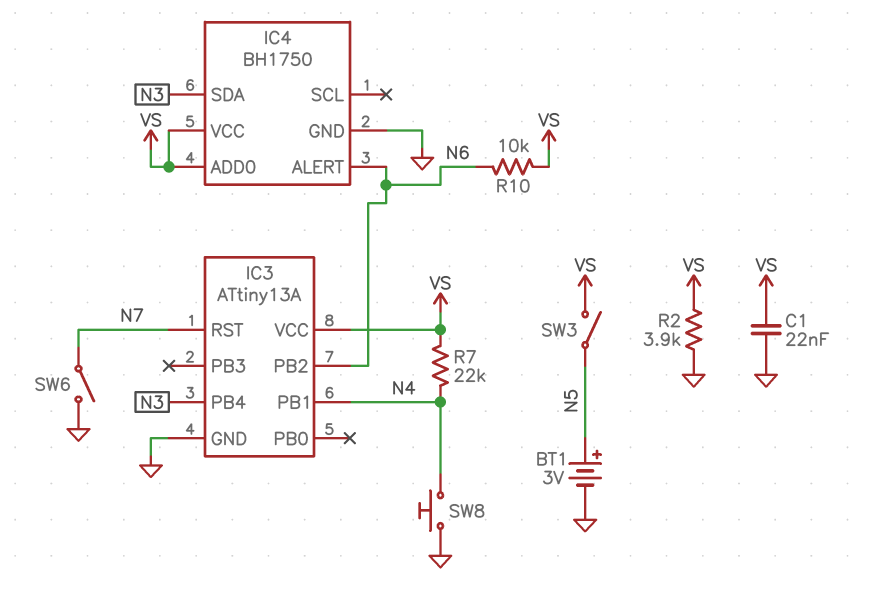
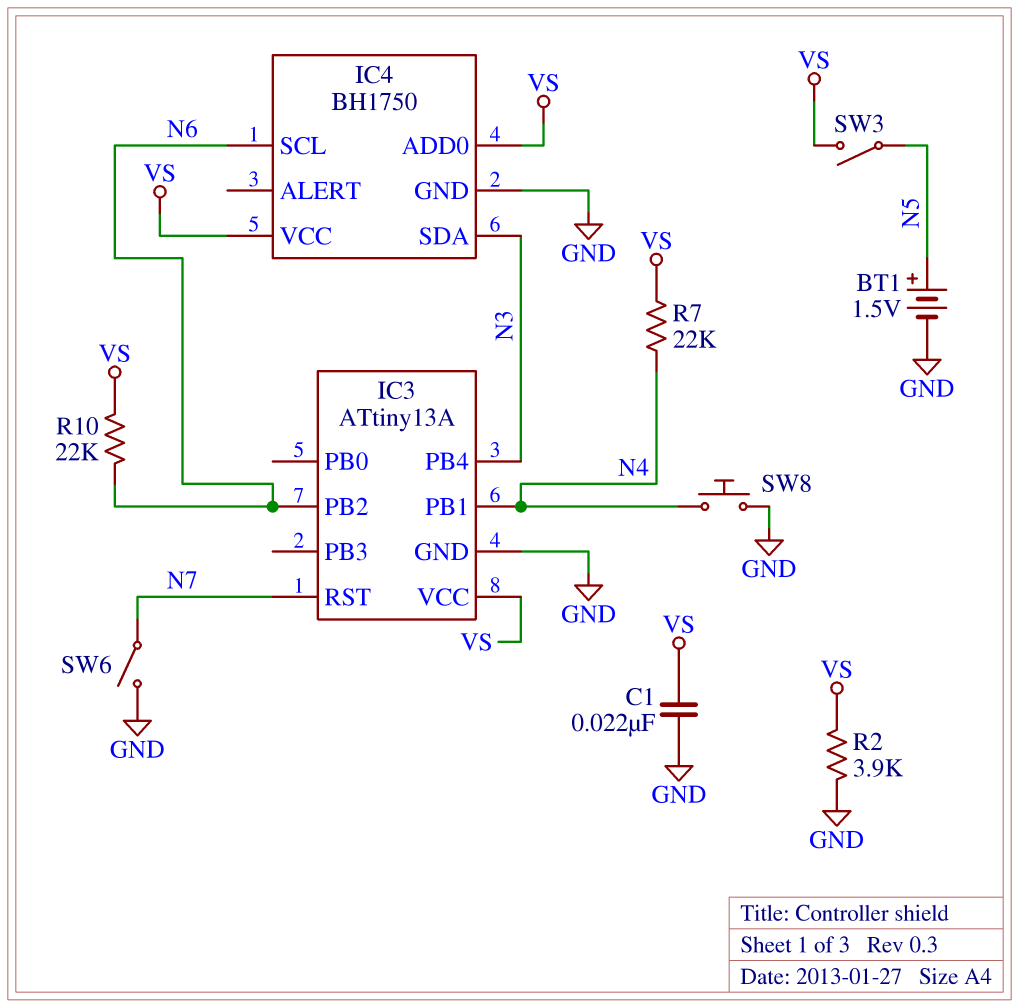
BT1: 3V (plus N5, minus GND) -> 1.5V (plus N5, minus GND)
IC4 pin ALERT: N6 -> none
IC4 pin SCL: none -> N6
R10: 10k (N6, VS) -> 22k (N6, VS)

